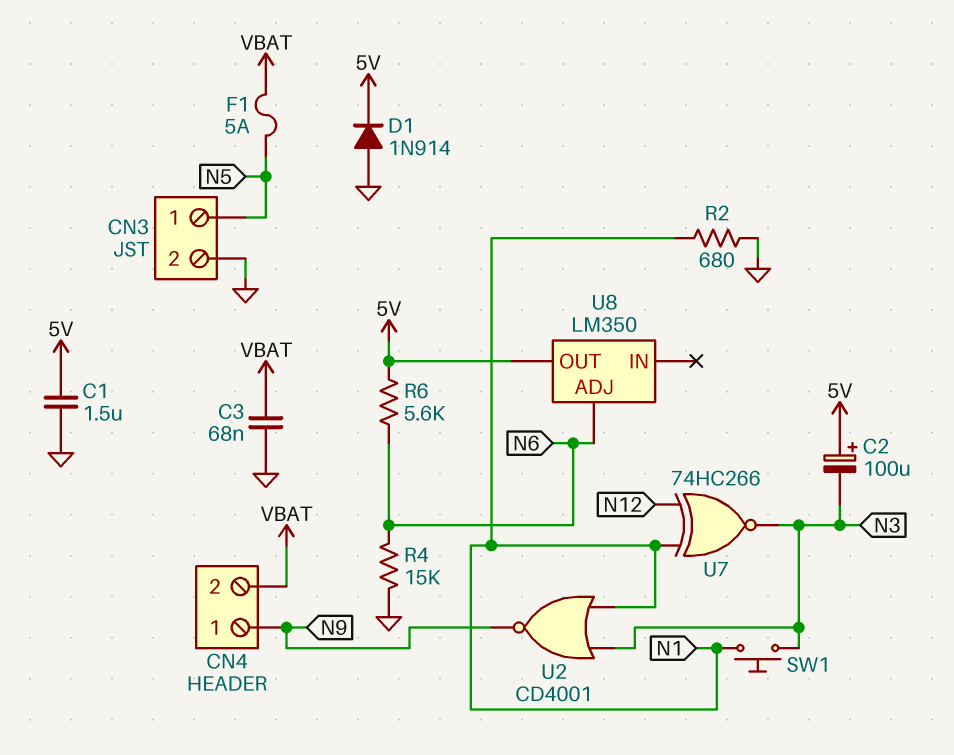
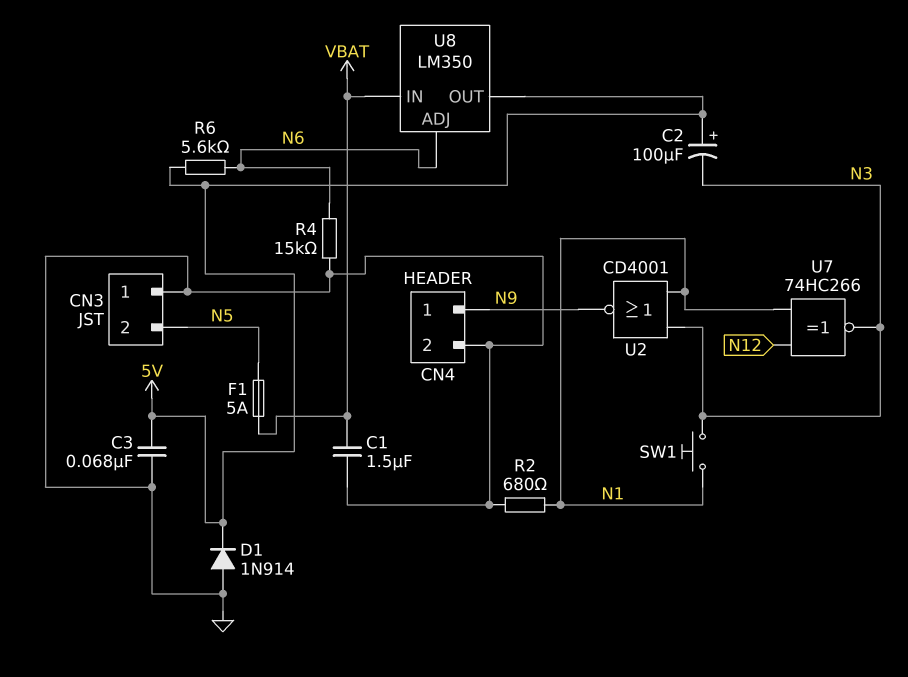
C1: 1.5uF (5V, GND) -> 1.5uF (GND, VBAT)
C3: 68nF (GND, VBAT) -> 68nF (5V, GND)
CN3 pin 1: N5 -> GND
CN3 pin 2: GND -> N5
CN4 pin 2: VBAT -> GND
U8 pin IN: none -> VBAT

